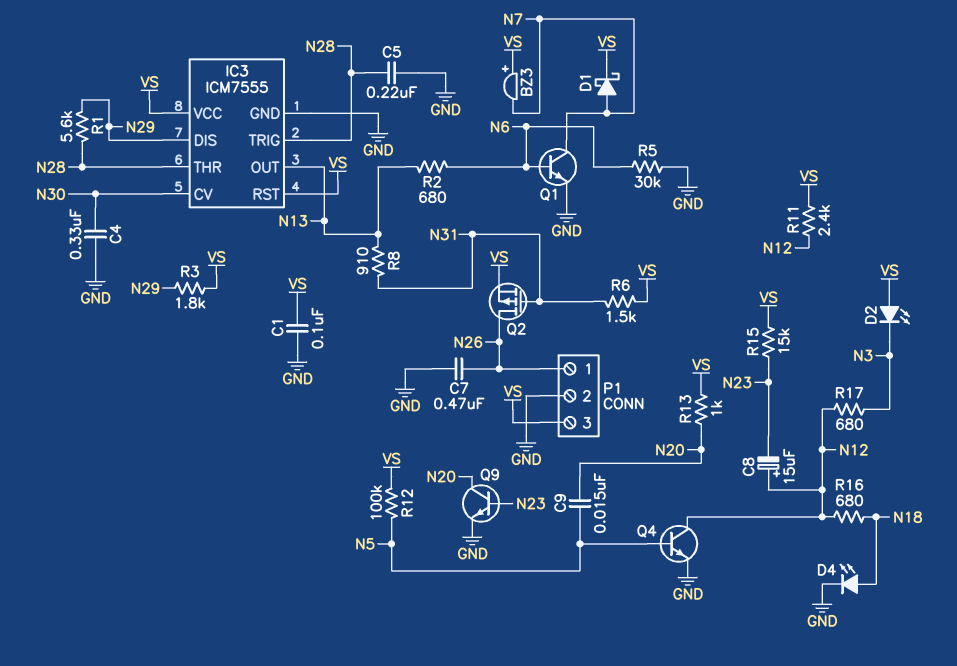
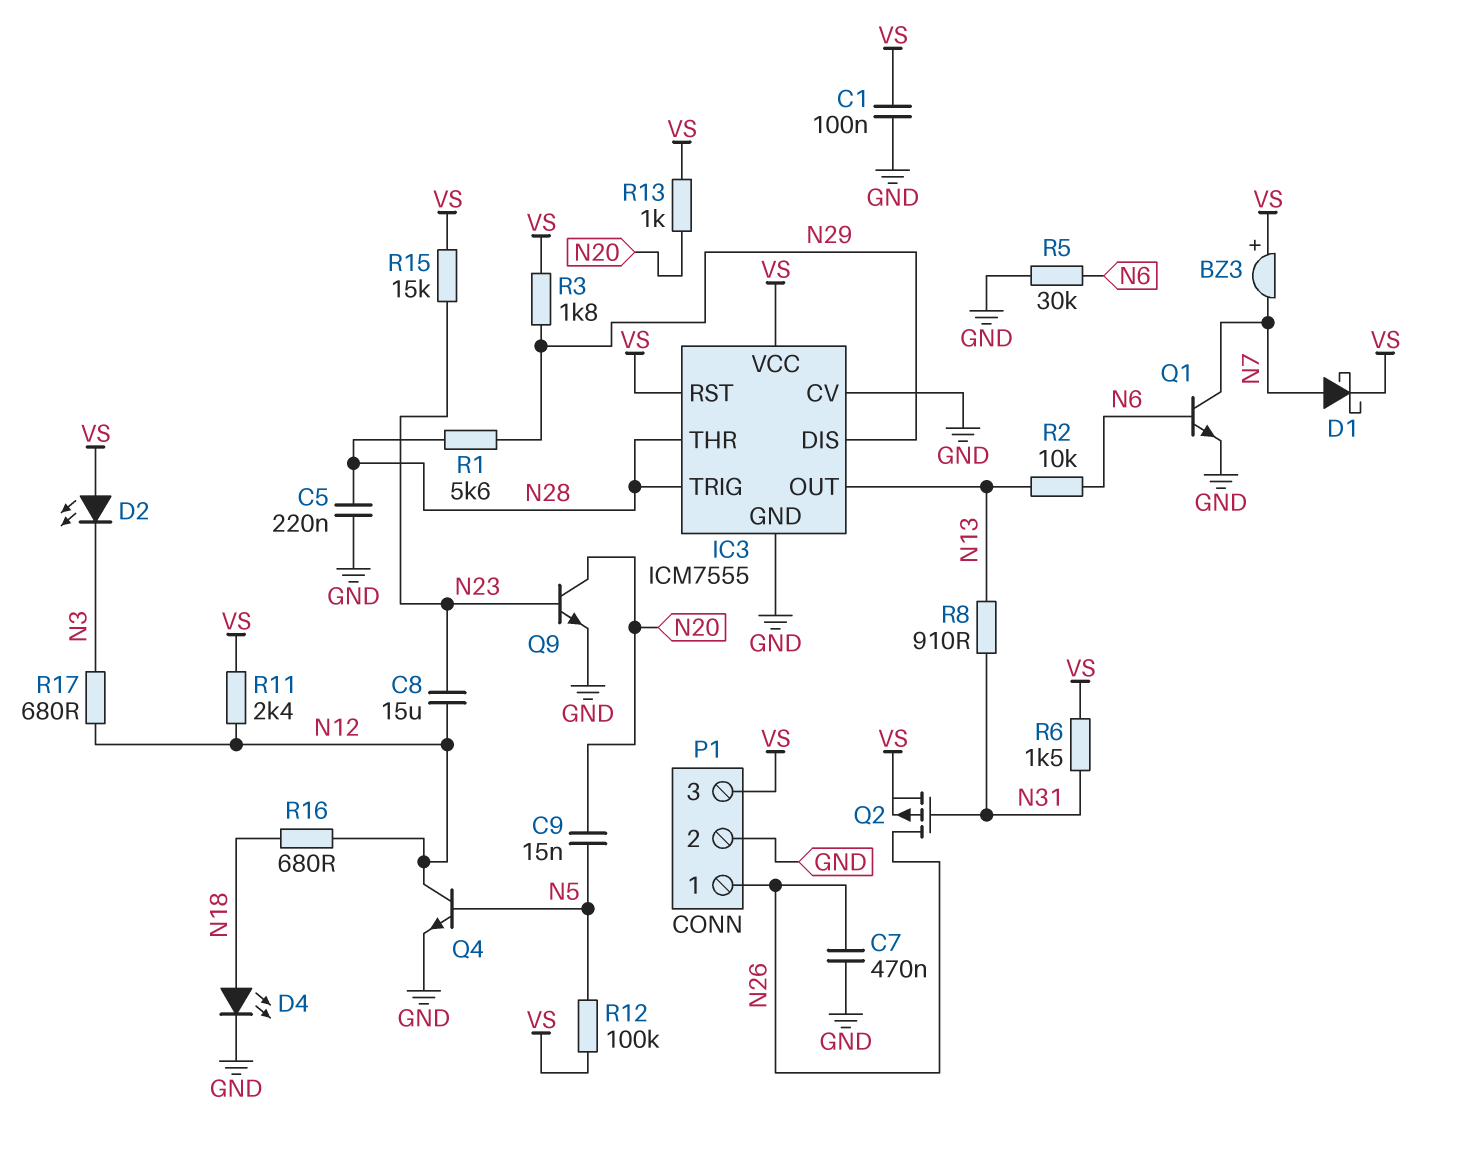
C4: 330nF (GND, N30) -> none
C8: 15uF (plus N12, minus N23) -> 15uF (N12, N23)
IC3 pin CV: N30 -> GND
R2: 680 (N6, N13) -> 10k (N6, N13)

